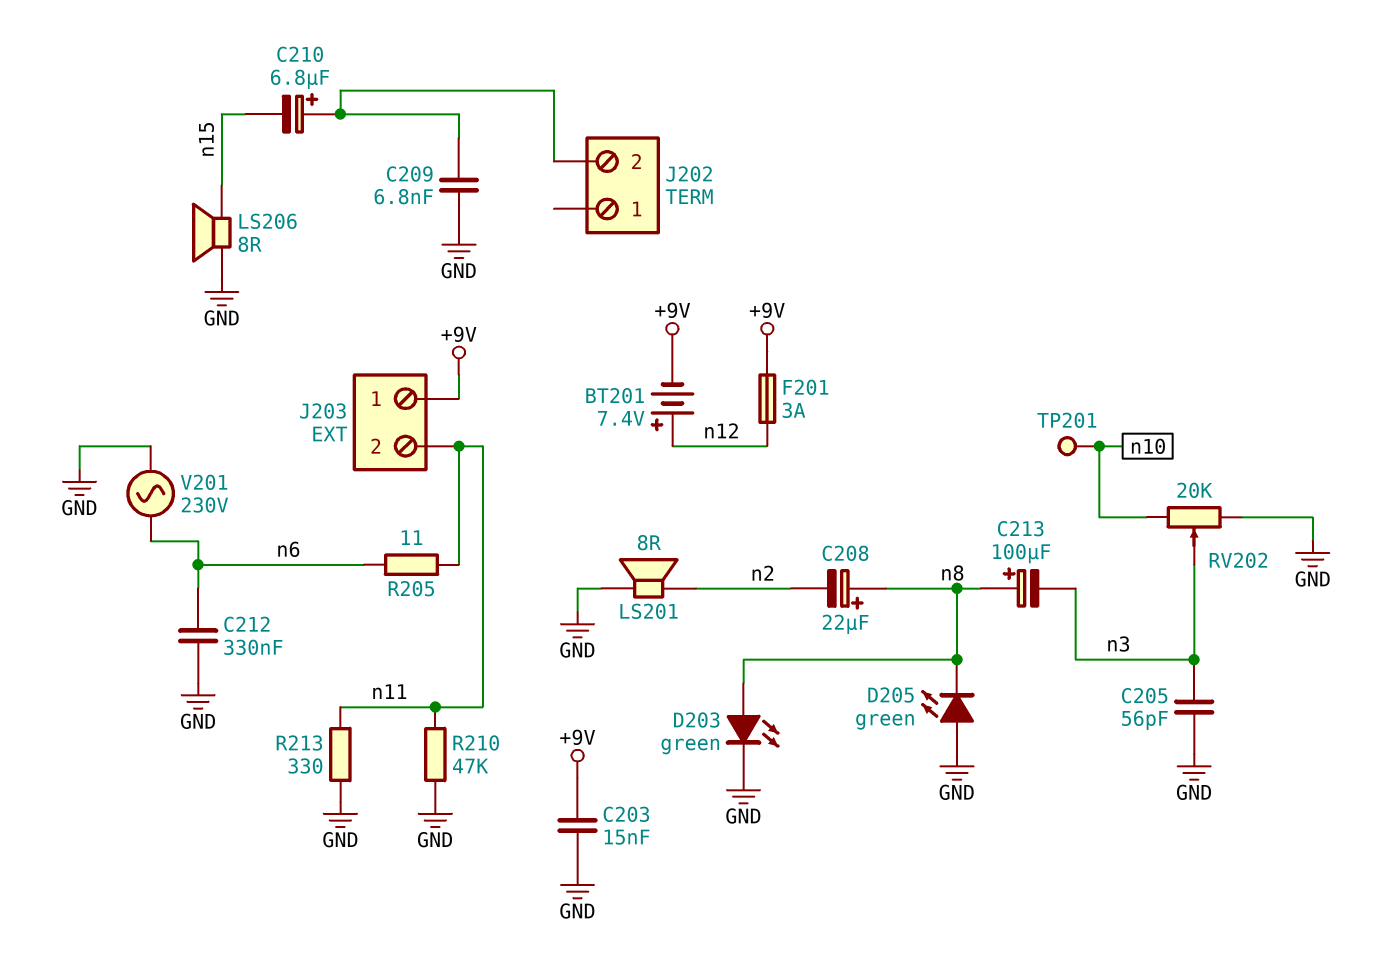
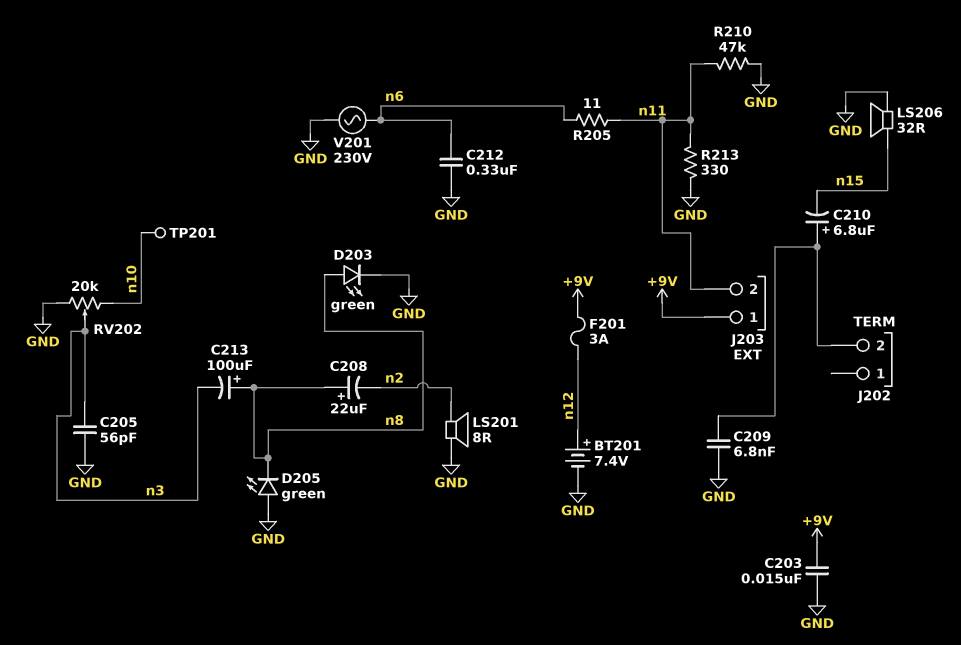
BT201: 7.4V (plus n12, minus +9V) -> 7.4V (plus n12, minus GND)
LS206: speaker 8R (GND, n15) -> speaker 32R (GND, n15)

